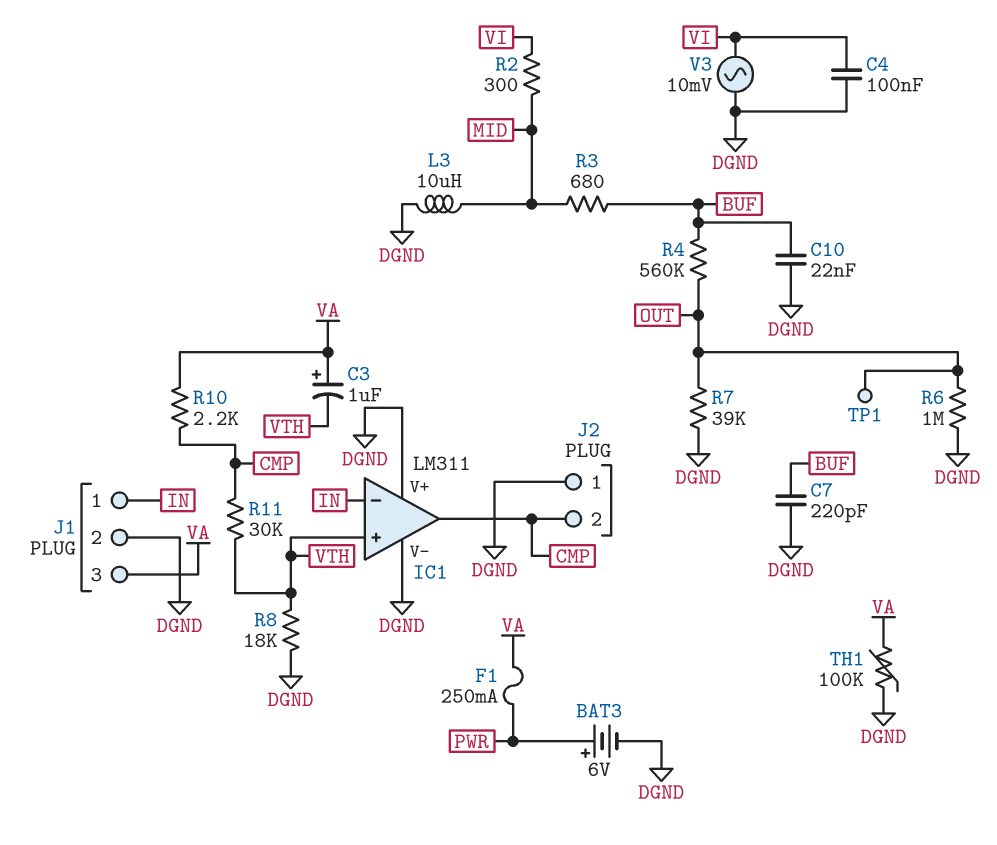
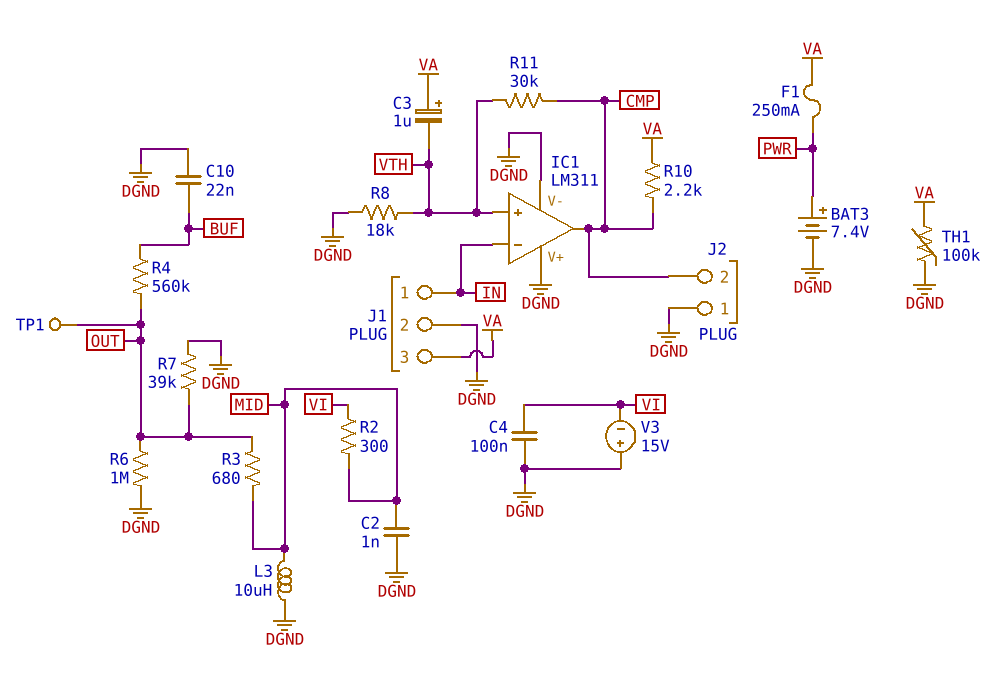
BAT3: 6V (plus PWR, minus DGND) -> 7.4V (plus PWR, minus DGND)
C2: none -> 1nF (DGND, MID)
C7: 220pF (BUF, DGND) -> none
R3: 680 (BUF, MID) -> 680 (MID, OUT)
V3: AC 10mV (DGND, VI) -> 15V (plus DGND, minus VI)

